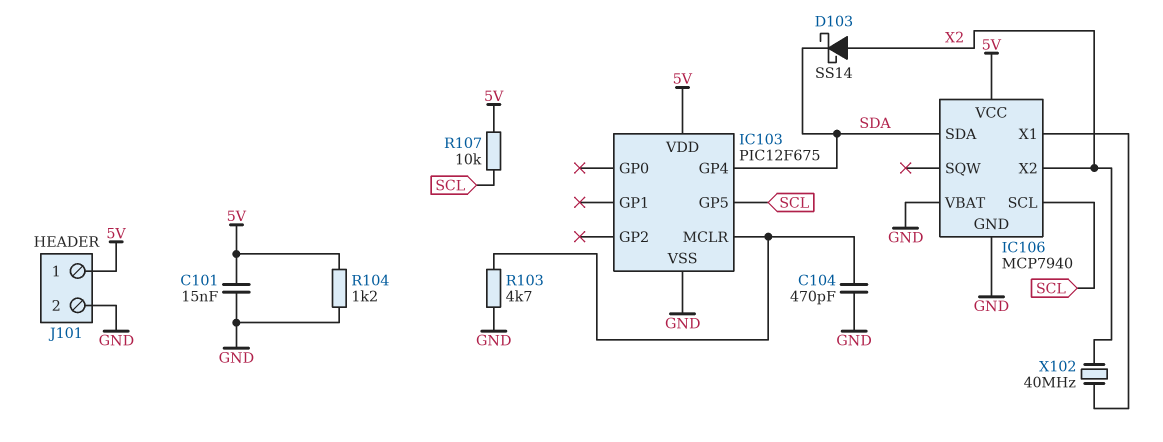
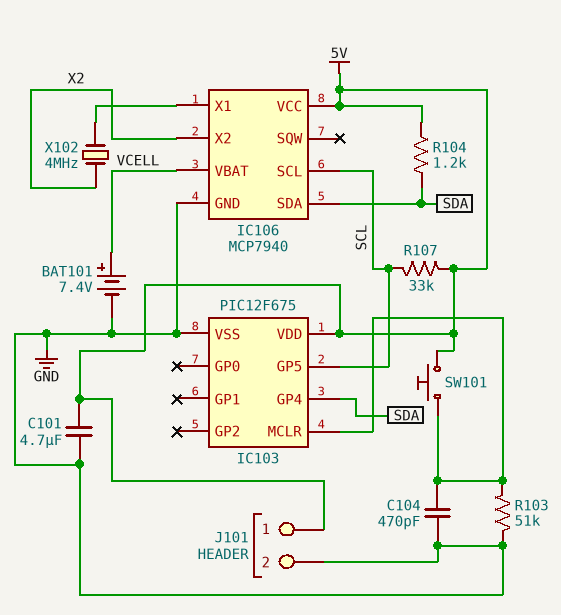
BAT101: none -> 7.4V (plus VCELL, minus GND)
C101: 15nF (5V, GND) -> 4.7uF (5V, GND)
D103: schottky SS14 (A X2, K SDA) -> none
IC106 pin VBAT: GND -> VCELL
R103: 4.7k (GND, IC103/MCLR) -> 51k (GND, IC103/MCLR)
R104: 1.2k (5V, GND) -> 1.2k (5V, SDA)
R107: 10k (5V, SCL) -> 33k (5V, SCL)
SW101: none -> button (5V, IC103/MCLR)
X102: 40MHz (IC106/X1, X2) -> 4MHz (IC106/X1, X2)

